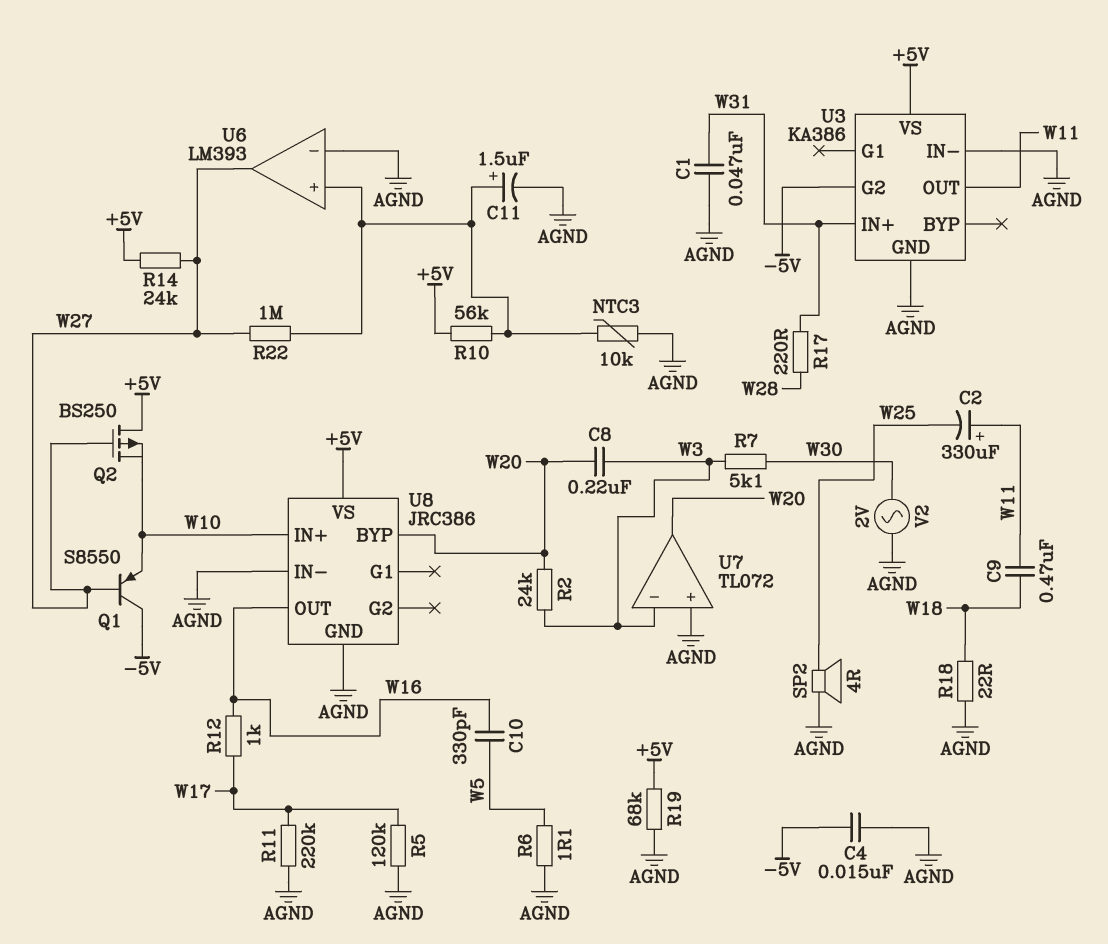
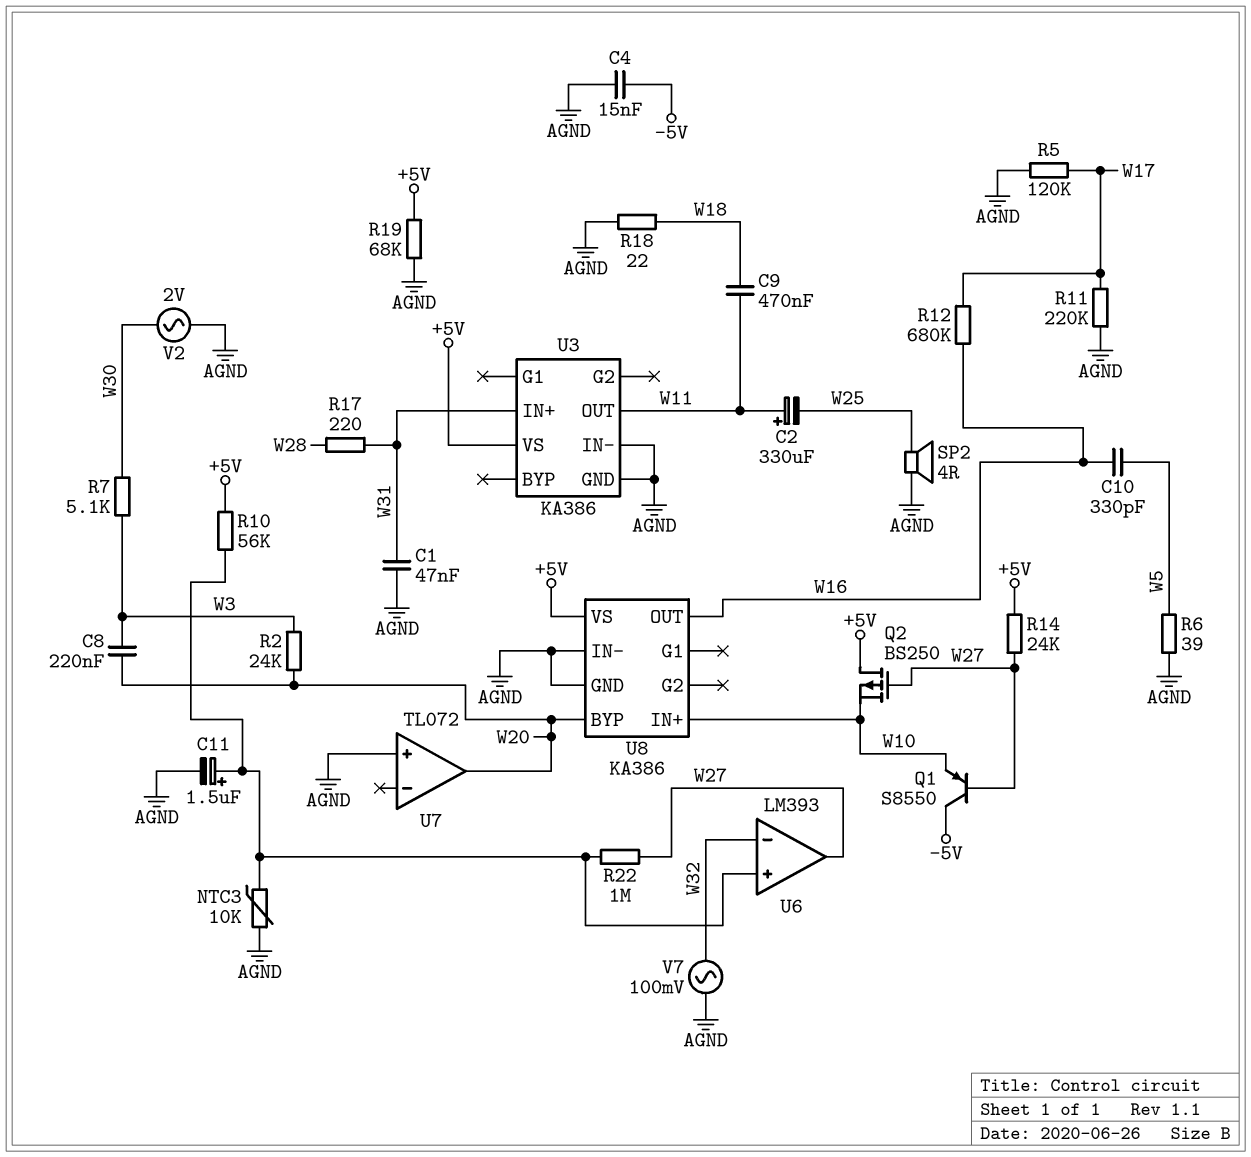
R6: 1.1 (AGND, W5) -> 39 (AGND, W5)
R12: 1k (W16, W17) -> 680k (W16, W17)
U3 pin G2: -5V -> none
U6 pin in-: AGND -> W32
U7 pin in-: W3 -> none
U8: JRC386 -> KA386
V7: none -> AC 100mV (AGND, W32)

